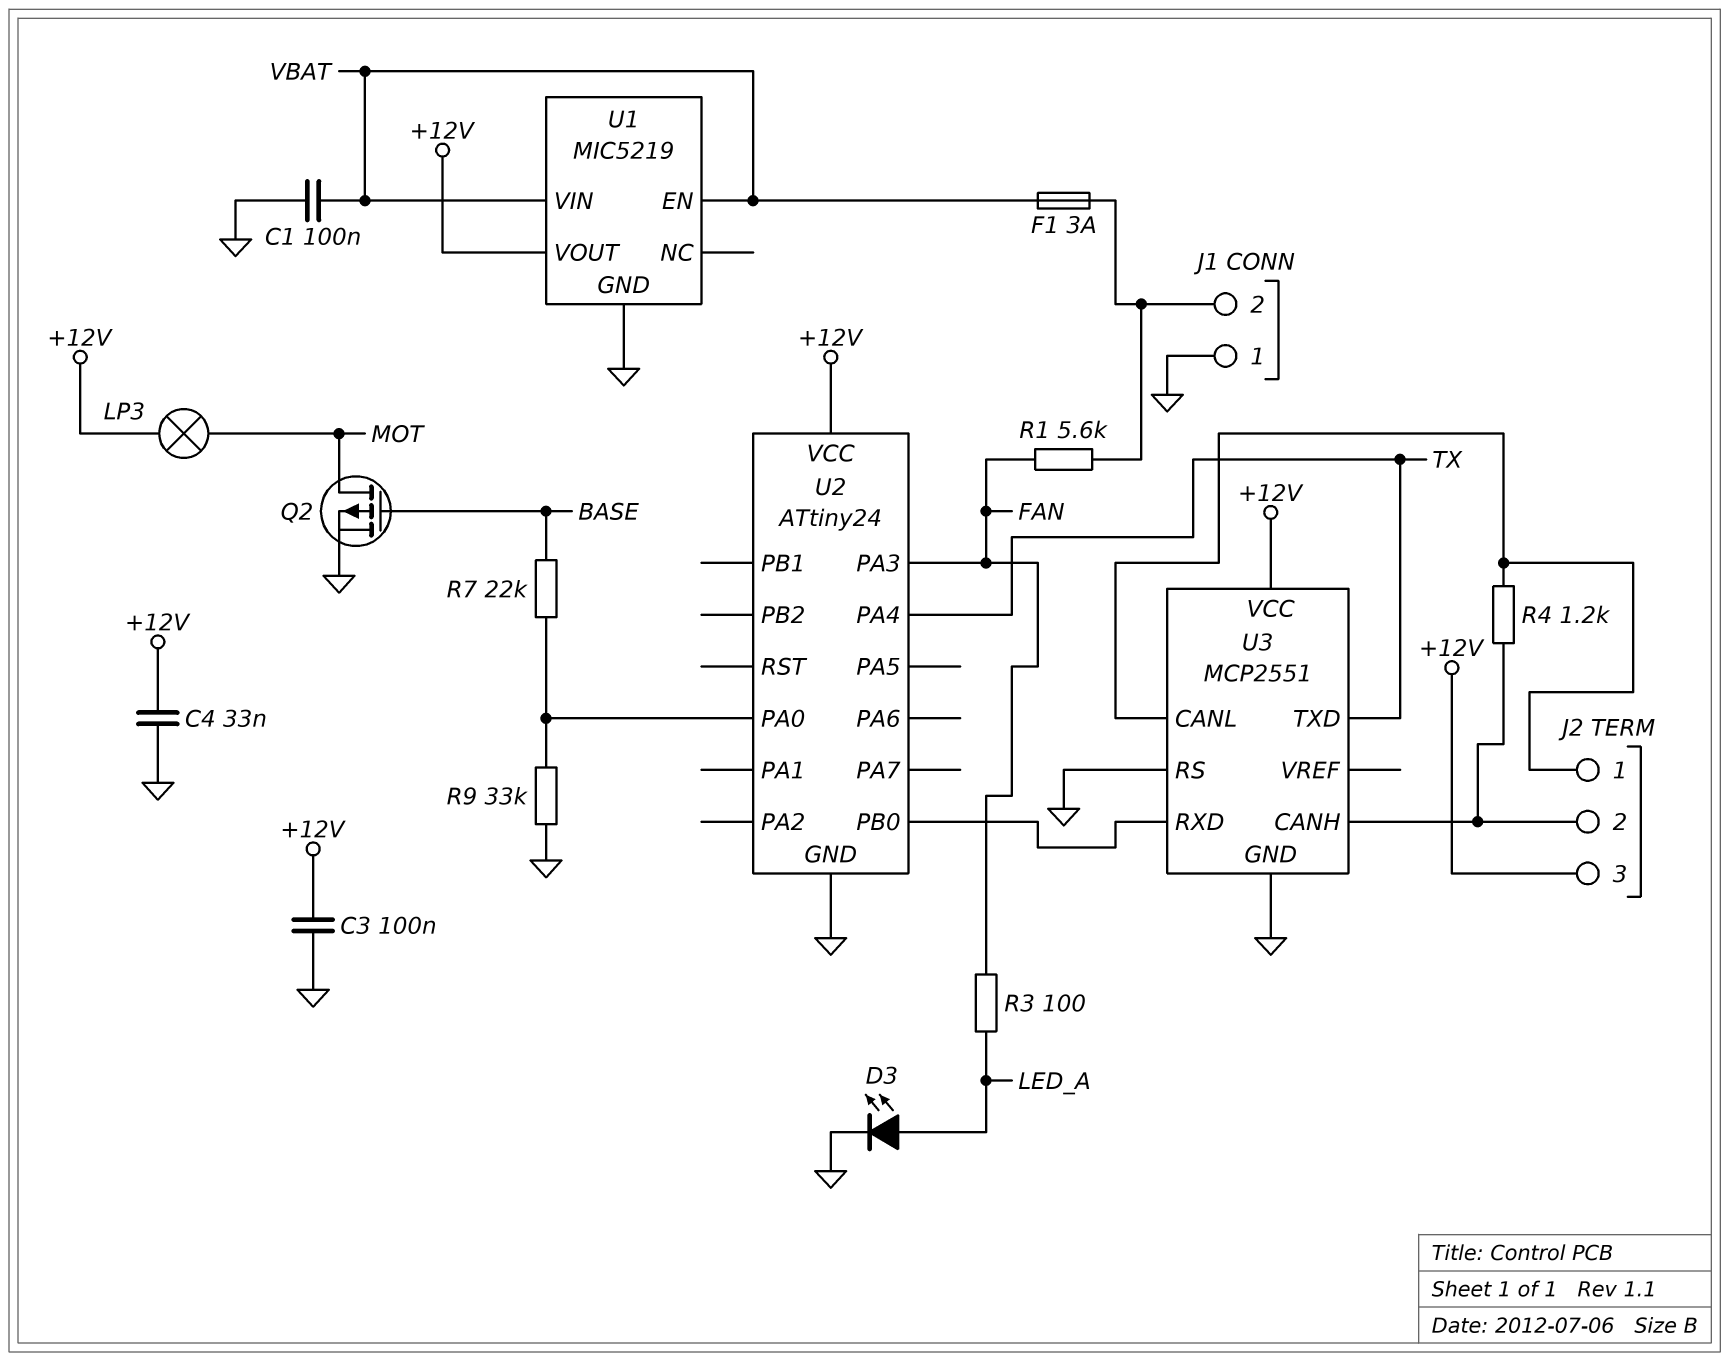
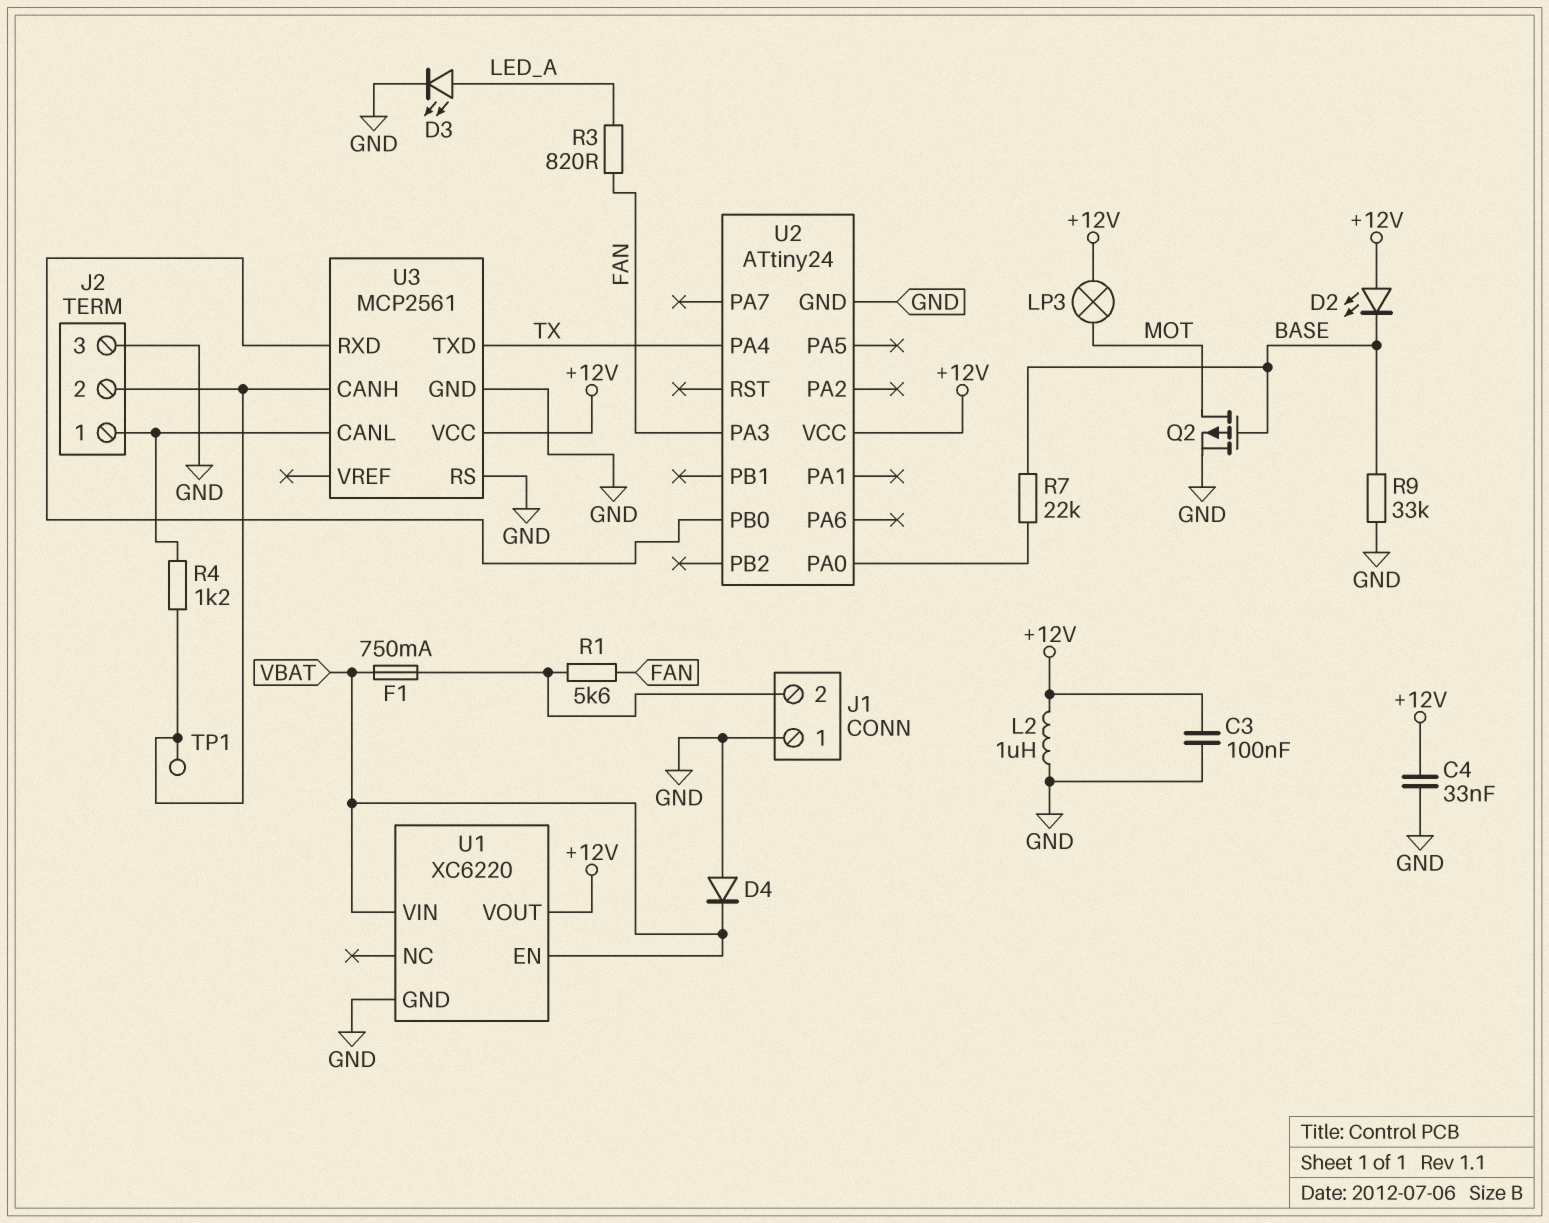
C1: 100nF (GND, VBAT) -> none
D2: none -> LED (A +12V, K BASE)
D4: none -> diode (A GND, K VBAT)
F1: 3A (J1/2, VBAT) -> 750mA (J1/2, VBAT)
J2 pin 3: +12V -> GND
L2: none -> 1uH (+12V, GND)
R3: 100 (FAN, LED_A) -> 820 (FAN, LED_A)
R9: 33k (GND, U2/PA0) -> 33k (BASE, GND)
TP1: none -> test point (J2/2)
U1: MIC5219 -> XC6220
U3: MCP2551 -> MCP2561

